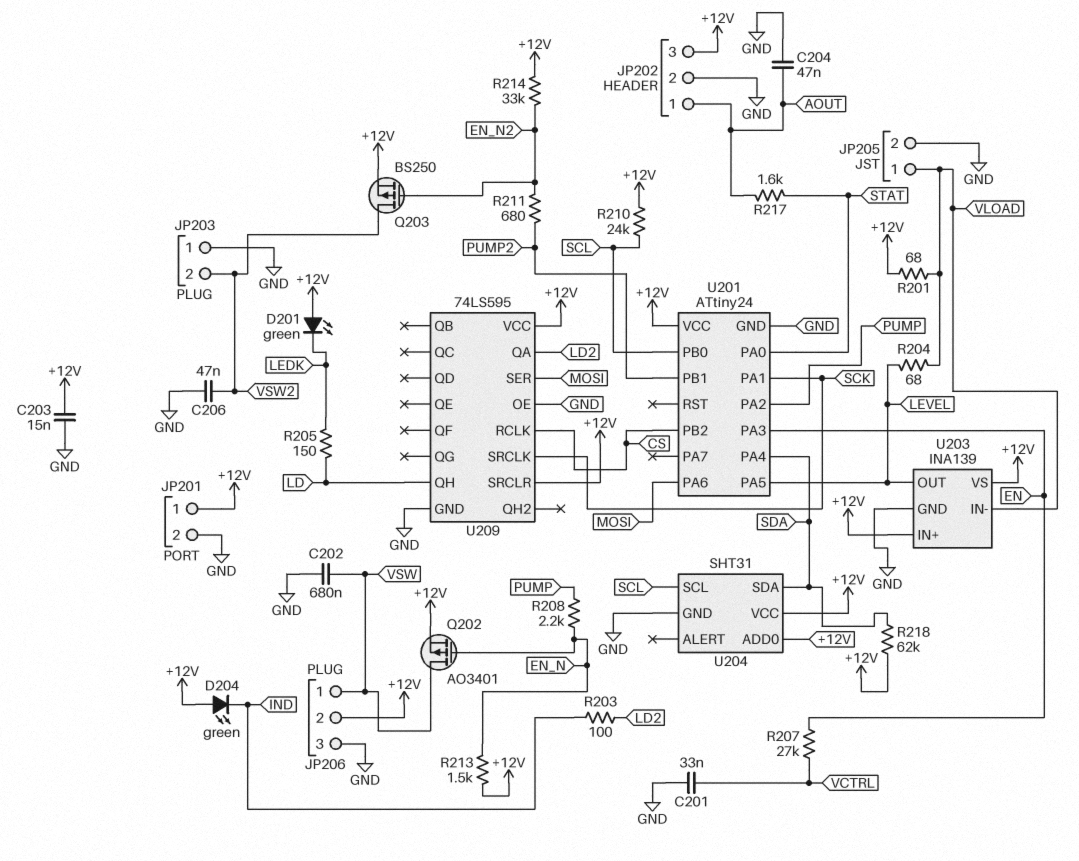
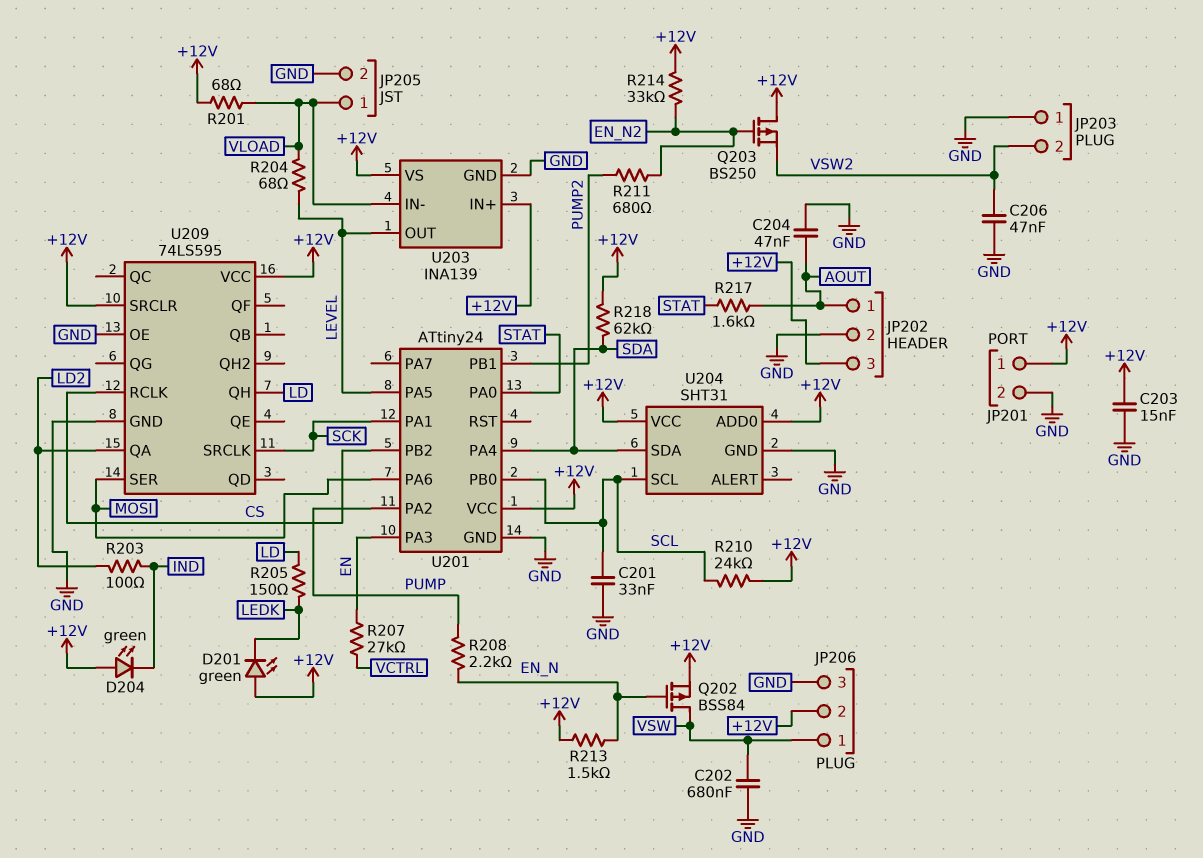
C201: 33nF (GND, VCTRL) -> 33nF (GND, SCL)
Q202: PMOS AO3401 (G EN_N, D VSW, S +12V) -> PMOS BSS84 (G EN_N, D VSW, S +12V)
Q203: PMOS BS250 (G EN_N2, D VSW2, S +12V) -> PMOS BS250 (G EN_N2, D +12V, S VSW2)

